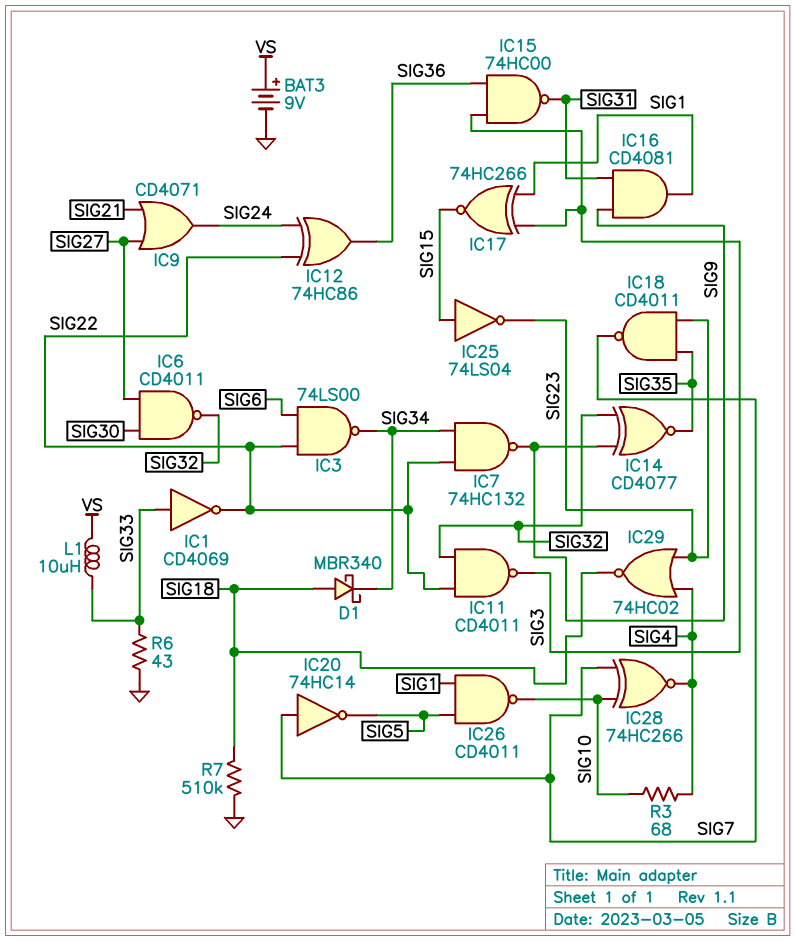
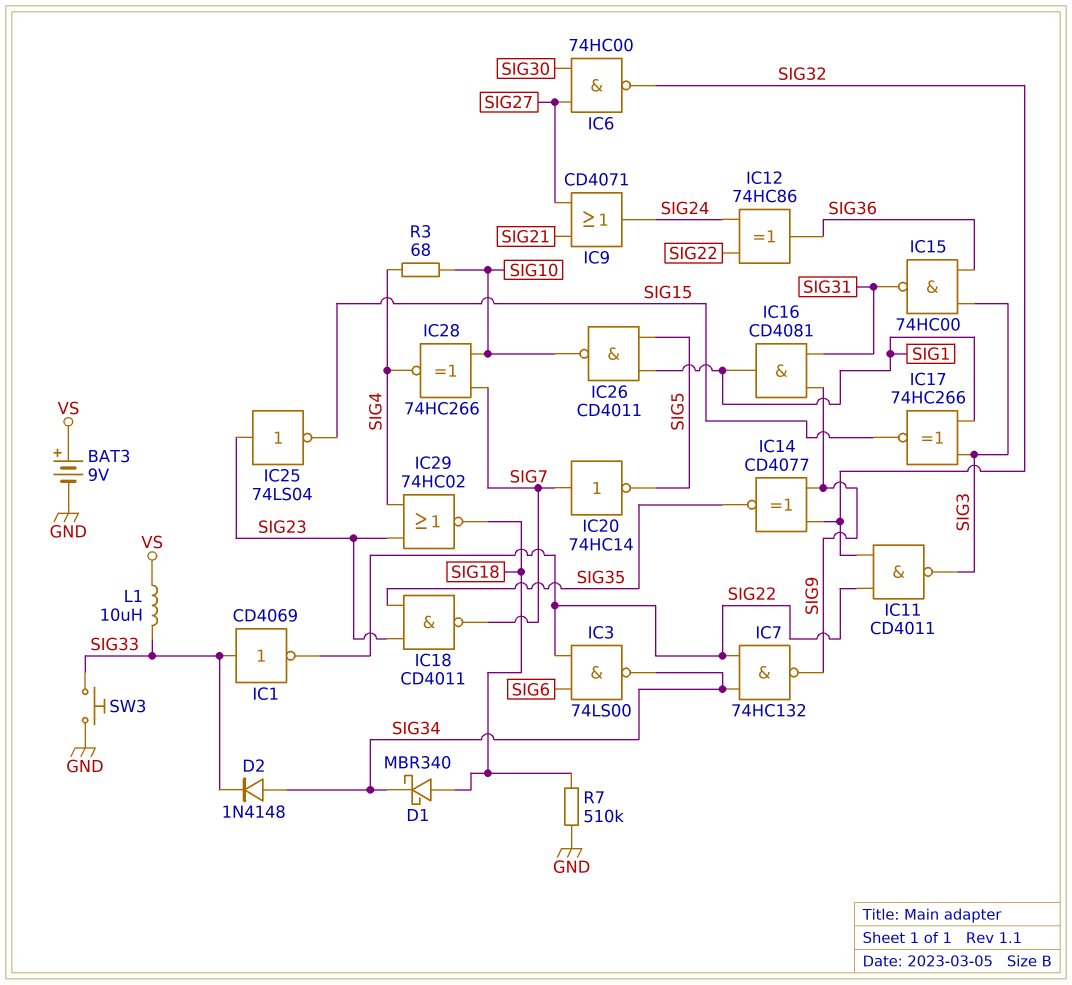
D2: none -> diode 1N4148 (A SIG34, K SIG33)
IC6: NAND CD4011 (in SIG27, in SIG30, out SIG32) -> NAND 74HC00 (in SIG27, in SIG30, out SIG32)
IC25: NOT 74LS04 (in SIG15, out SIG23) -> NOT 74LS04 (in SIG23, out SIG15)
R6: 43 (GND, SIG33) -> none
SW3: none -> button (GND, SIG33)

